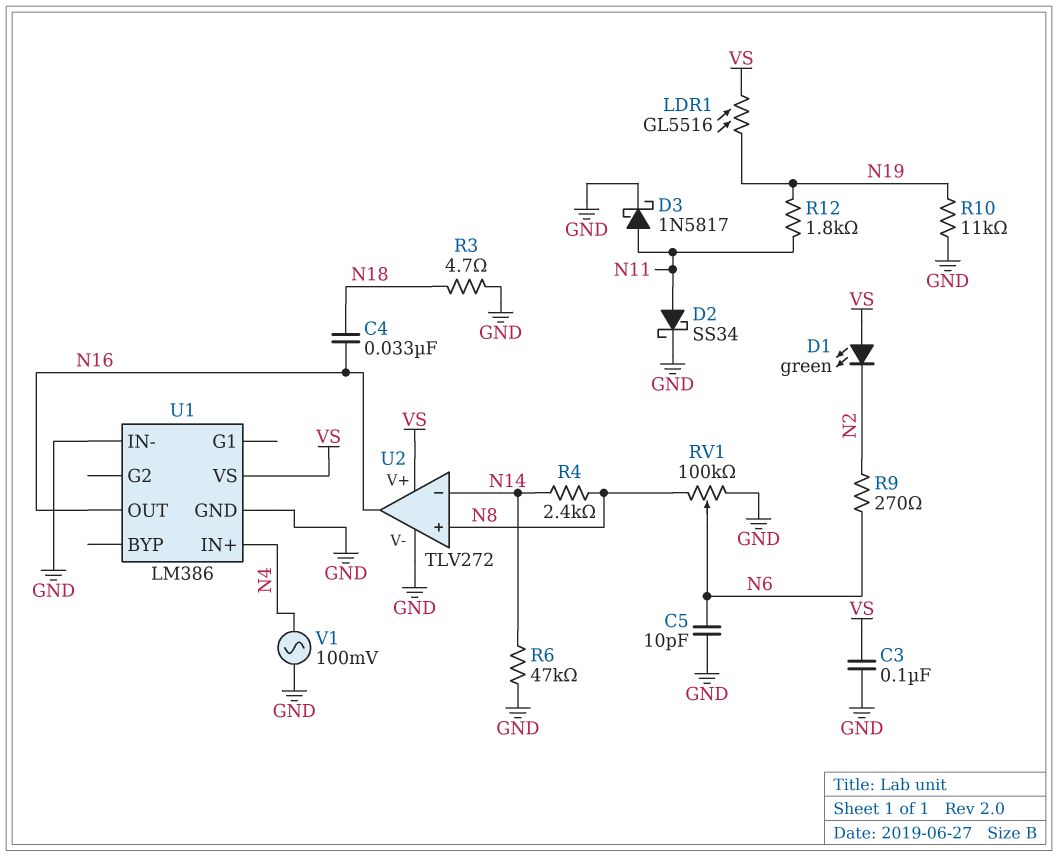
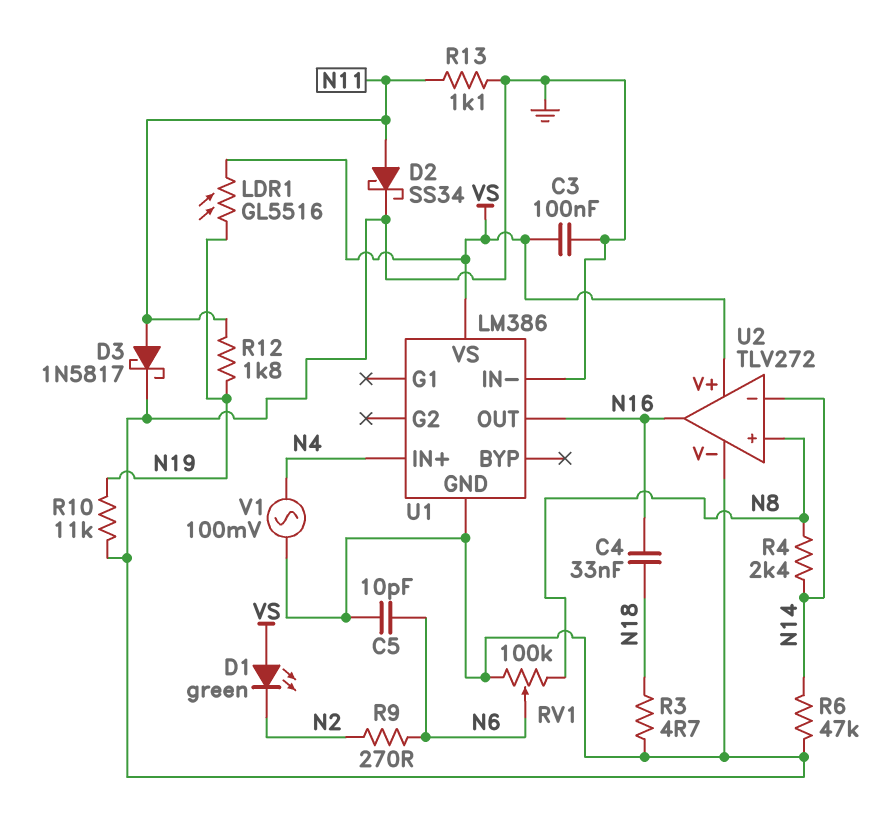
R13: none -> 1.1k (GND, N11)

